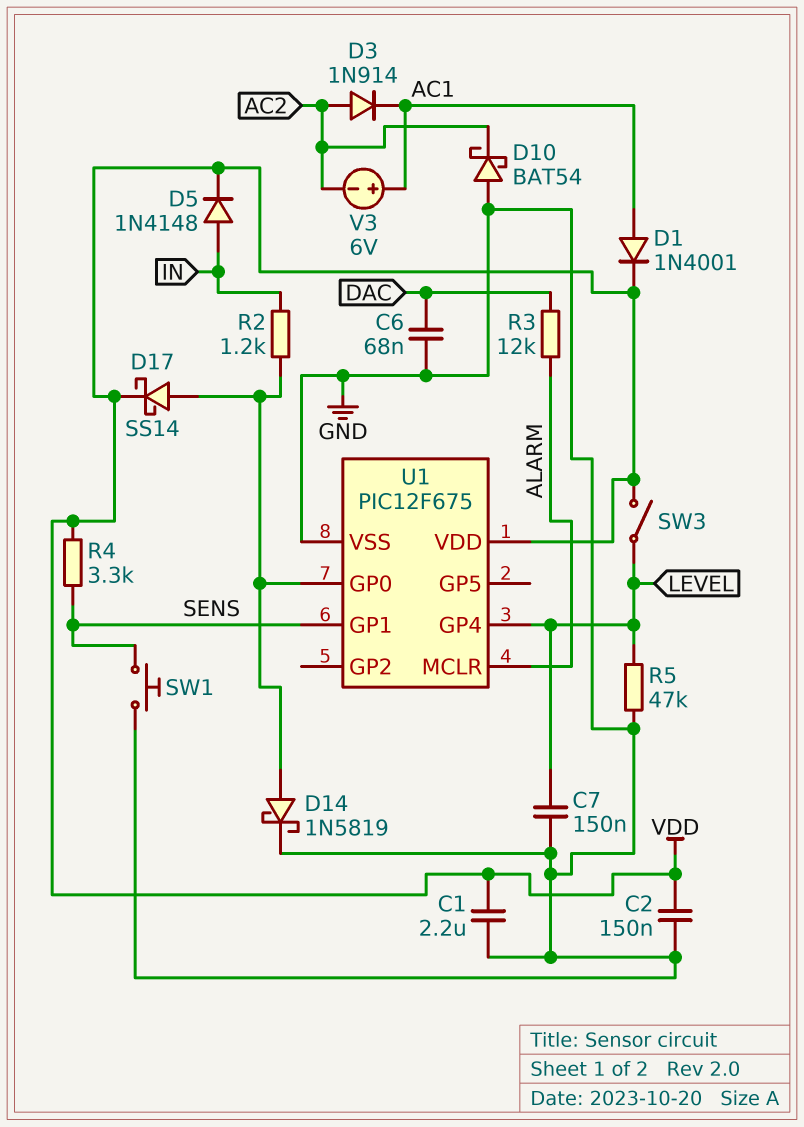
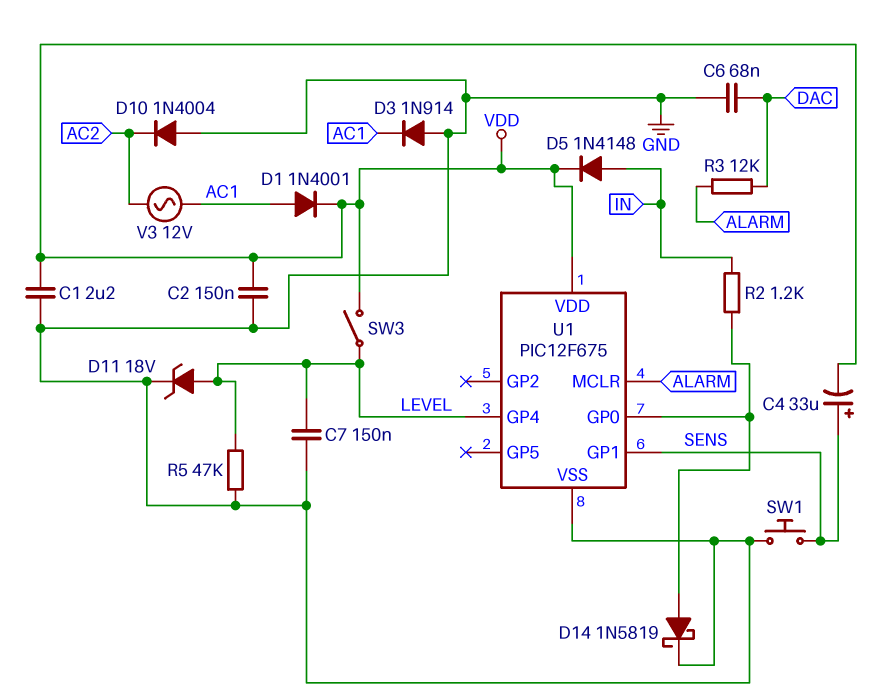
C4: none -> 33uF (plus SENS, minus VDD)
D3: diode 1N914 (A AC2, K AC1) -> diode 1N914 (A GND, K AC1)
D10: schottky BAT54 (A GND, K AC2) -> diode 1N4004 (A GND, K AC2)
D11: none -> zener 18V (A LEVEL, K GND)
D17: schottky SS14 (A U1/GP0, K VDD) -> none
R4: 3.3k (SENS, VDD) -> none
V3: 6V (plus AC1, minus AC2) -> AC 12V (AC1, AC2)

